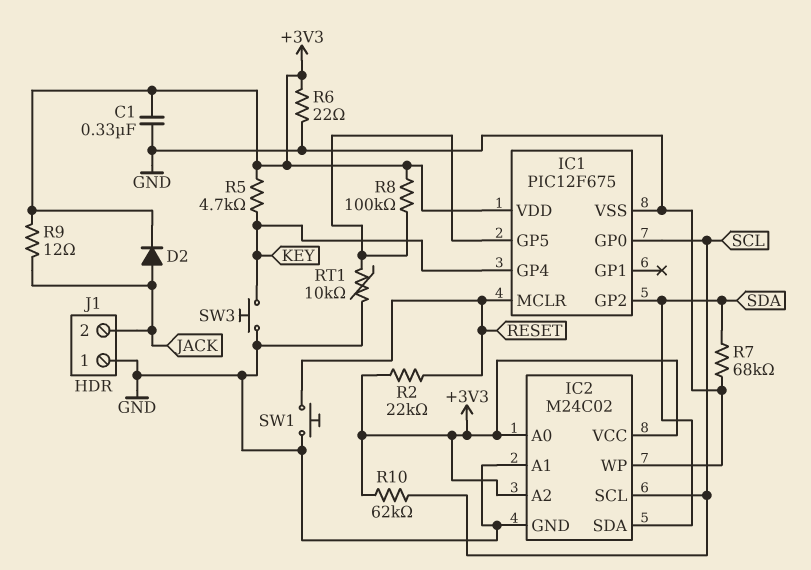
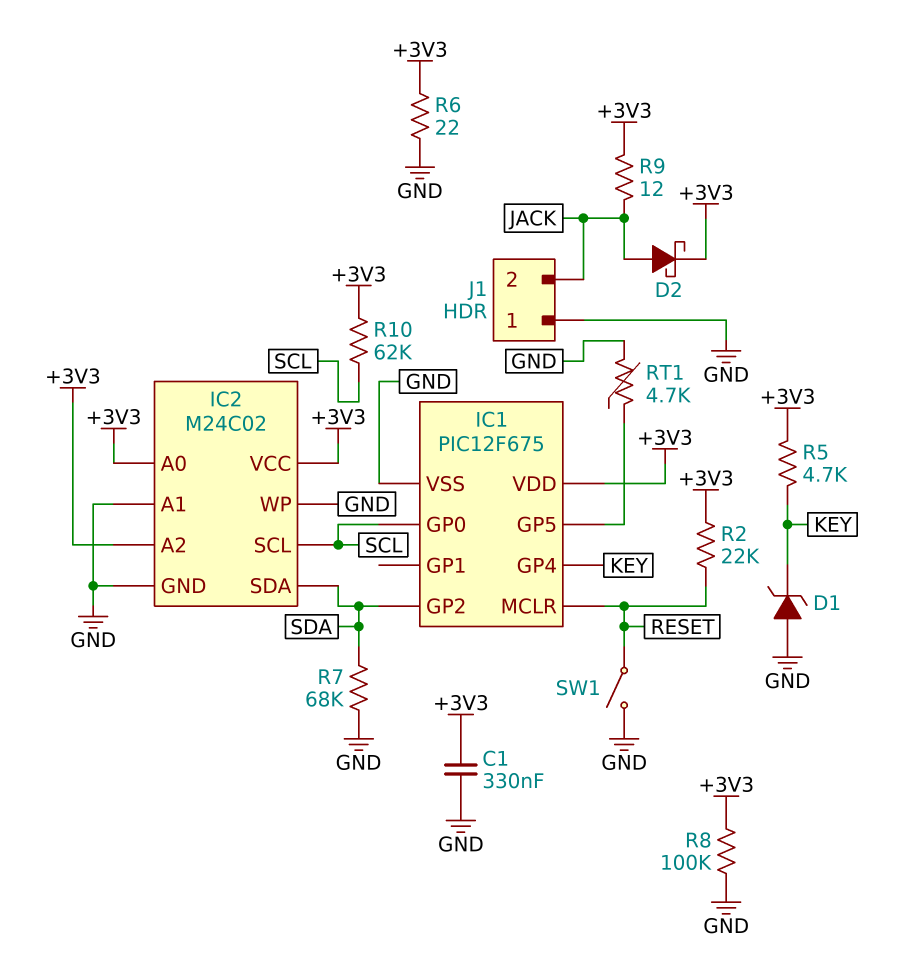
D1: none -> zener (A GND, K KEY)
D2: diode (A JACK, K +3V3) -> schottky (A JACK, K +3V3)
R8: 100k (+3V3, IC1/GP5) -> 100k (+3V3, GND)
RT1: 10k (GND, IC1/GP5) -> 4.7k (GND, IC1/GP5)
SW1: button (GND, RESET) -> switch (GND, RESET)
SW3: button (GND, KEY) -> none

